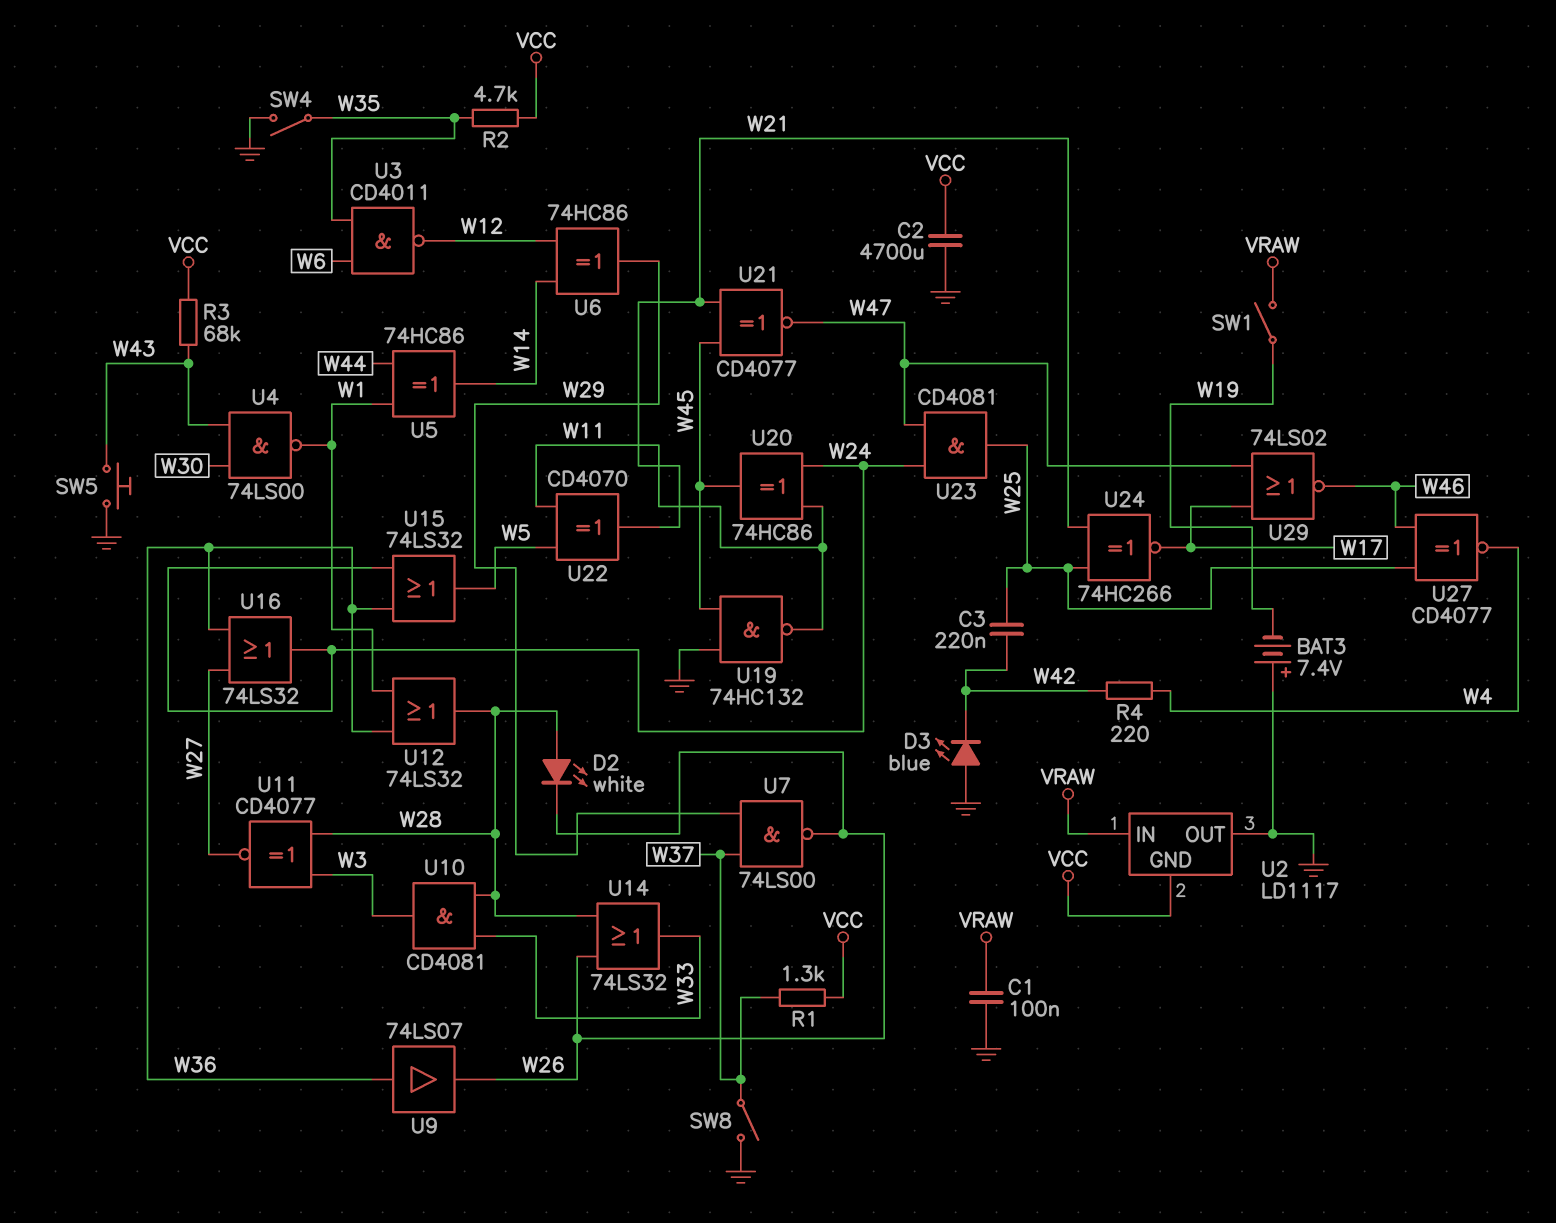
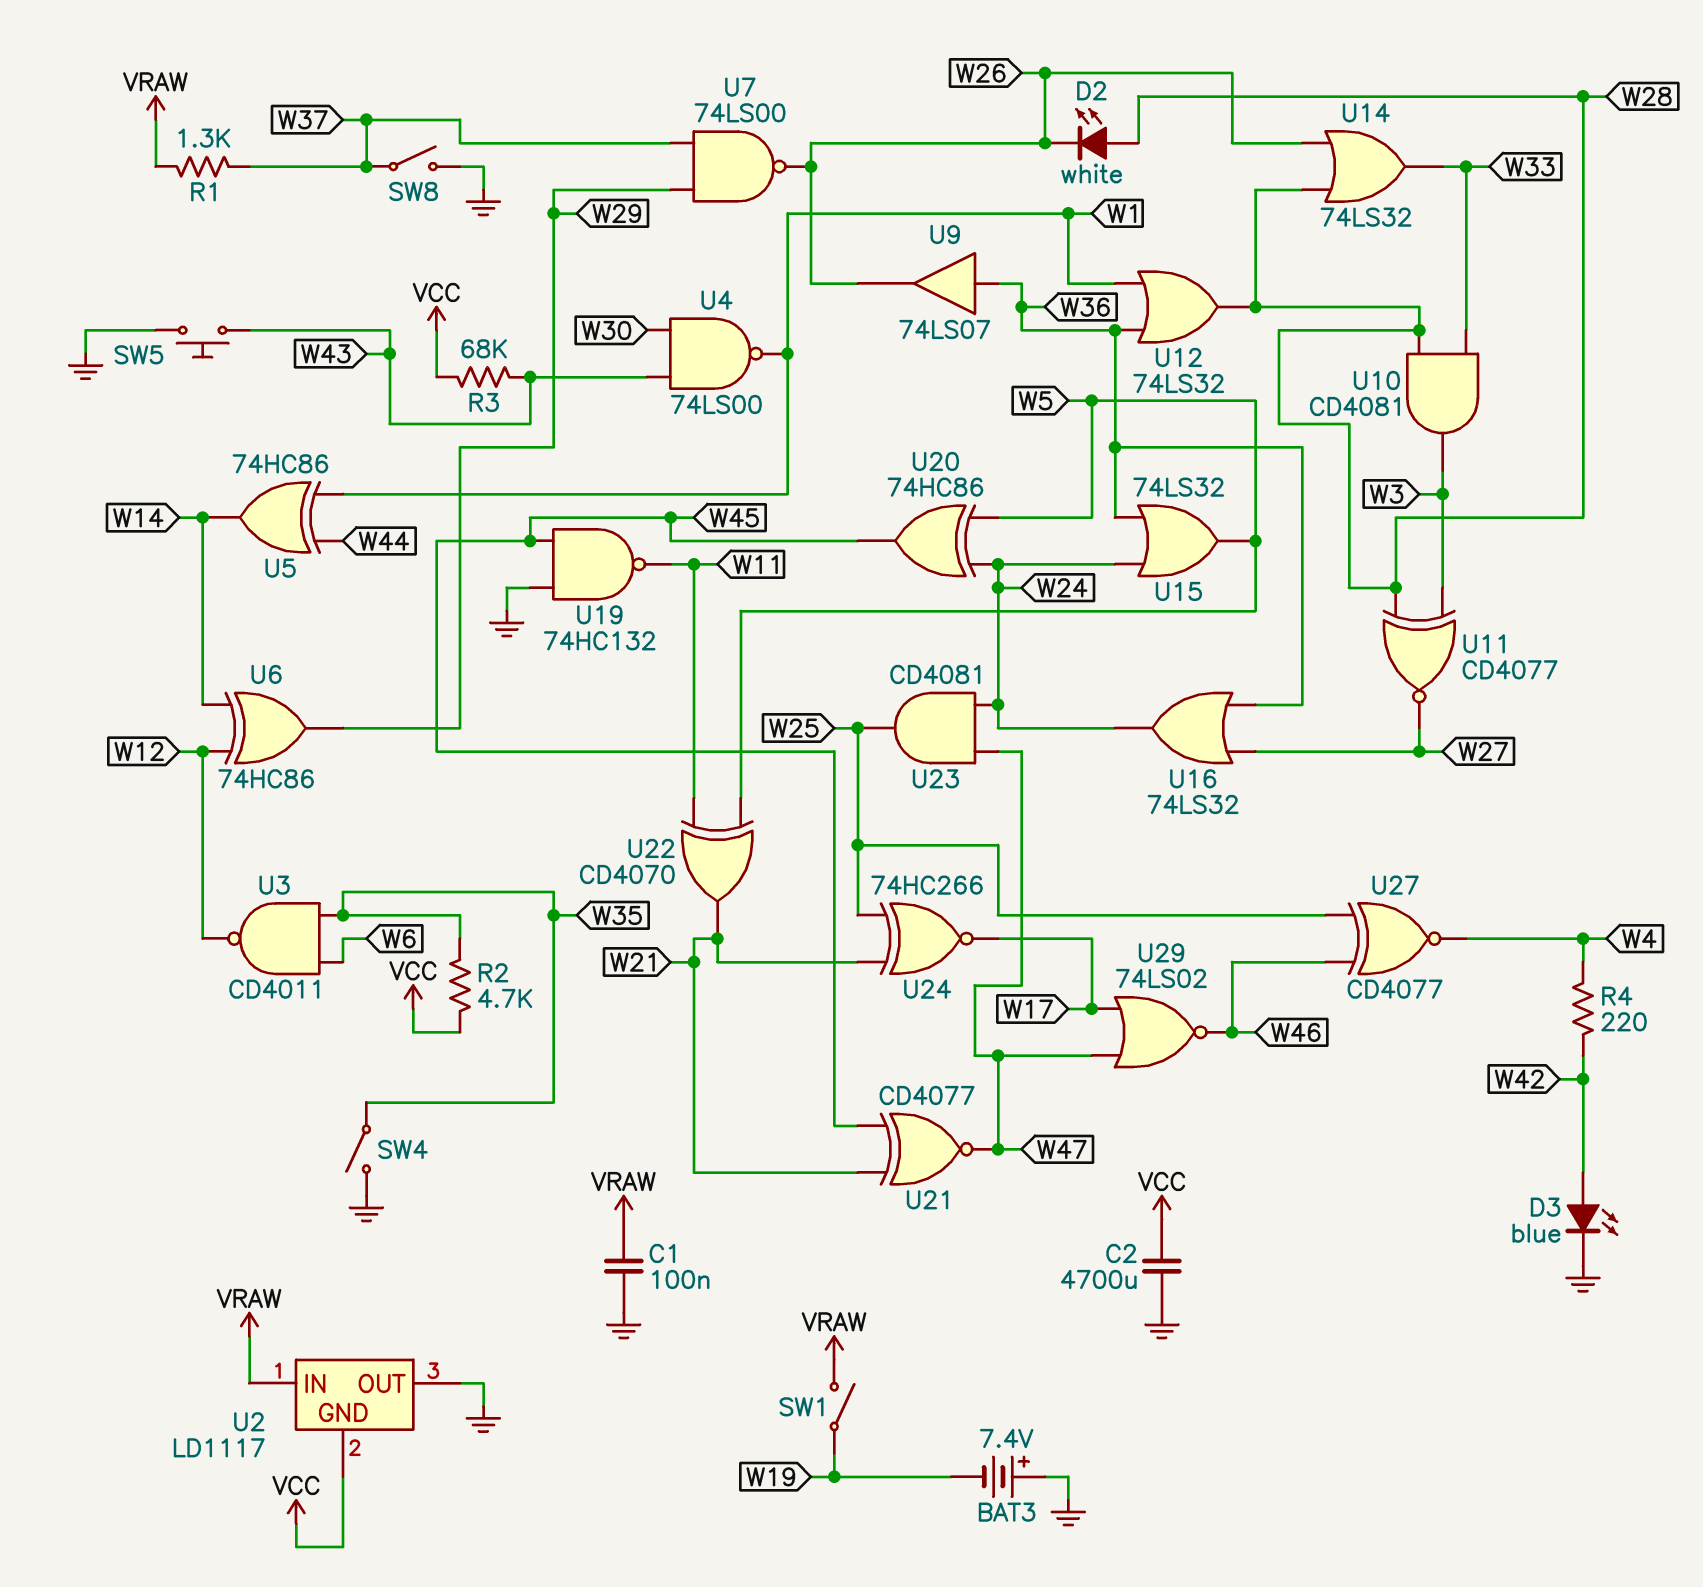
C3: 220nF (W25, W42) -> none
D3: LED blue (A GND, K W42) -> LED blue (A W42, K GND)
R1: 1.3k (VCC, W37) -> 1.3k (VRAW, W37)
U20: XOR 74HC86 (in W11, in W24, out W45) -> XOR 74HC86 (in W5, in W24, out W45)

